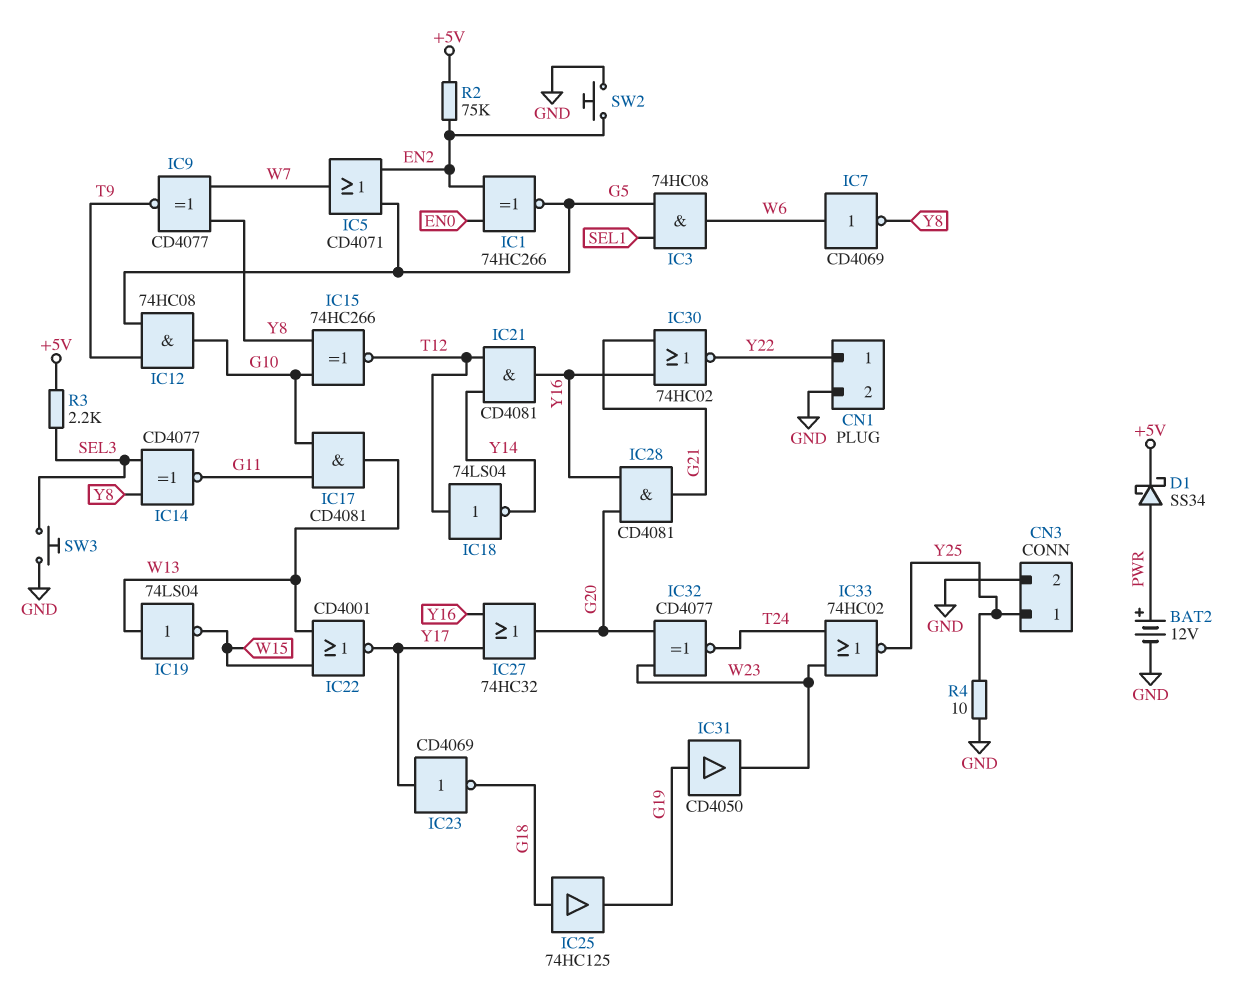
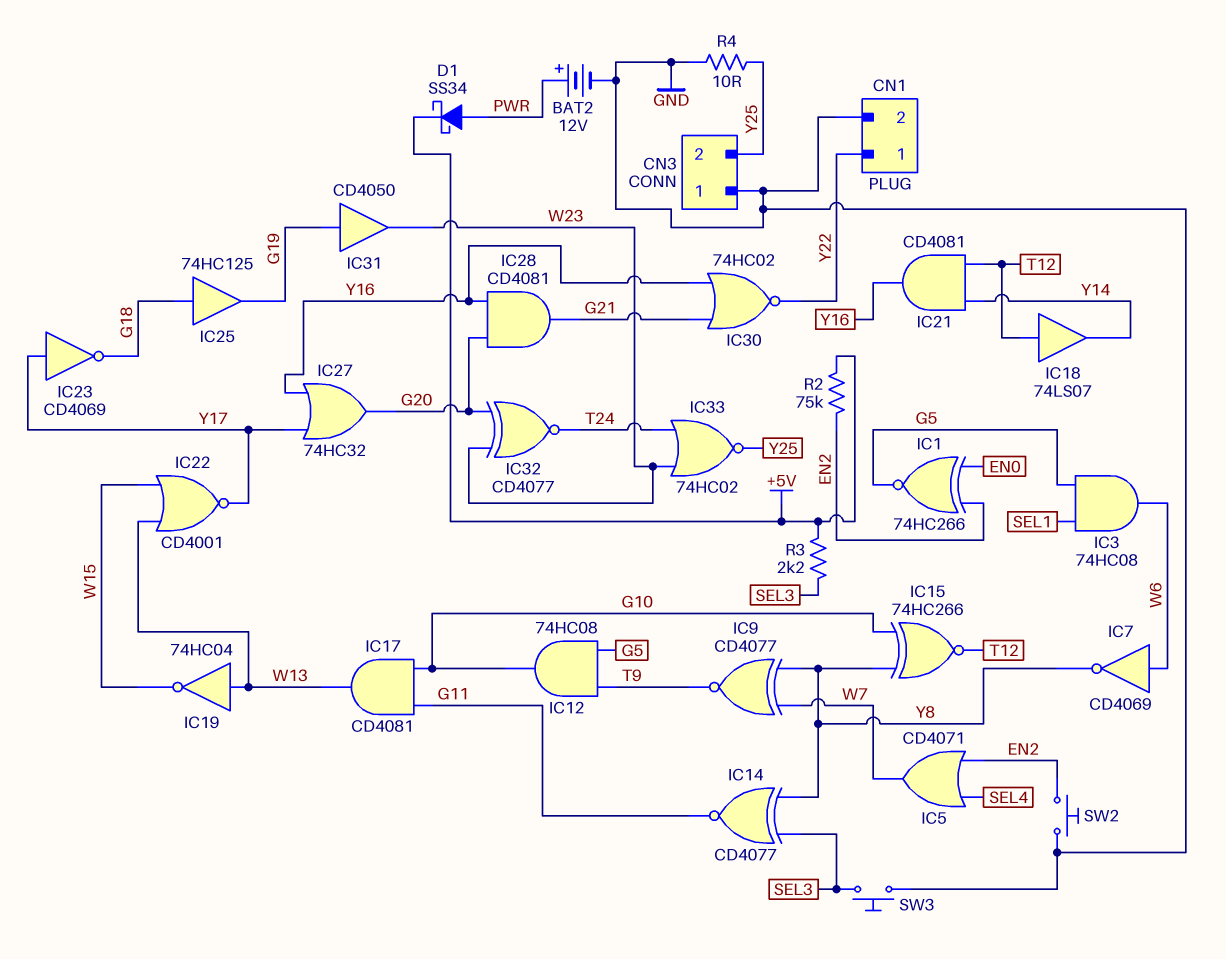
CN3 pin 1: Y25 -> GND
CN3 pin 2: GND -> Y25
IC5: OR CD4071 (in EN2, in G5, out W7) -> OR CD4071 (in EN2, in SEL4, out W7)
IC18: NOT 74LS04 (in T12, out Y14) -> buffer 74LS07 (in T12, out Y14)
IC19: NOT 74LS04 (in W13, out W15) -> NOT 74HC04 (in W13, out W15)

